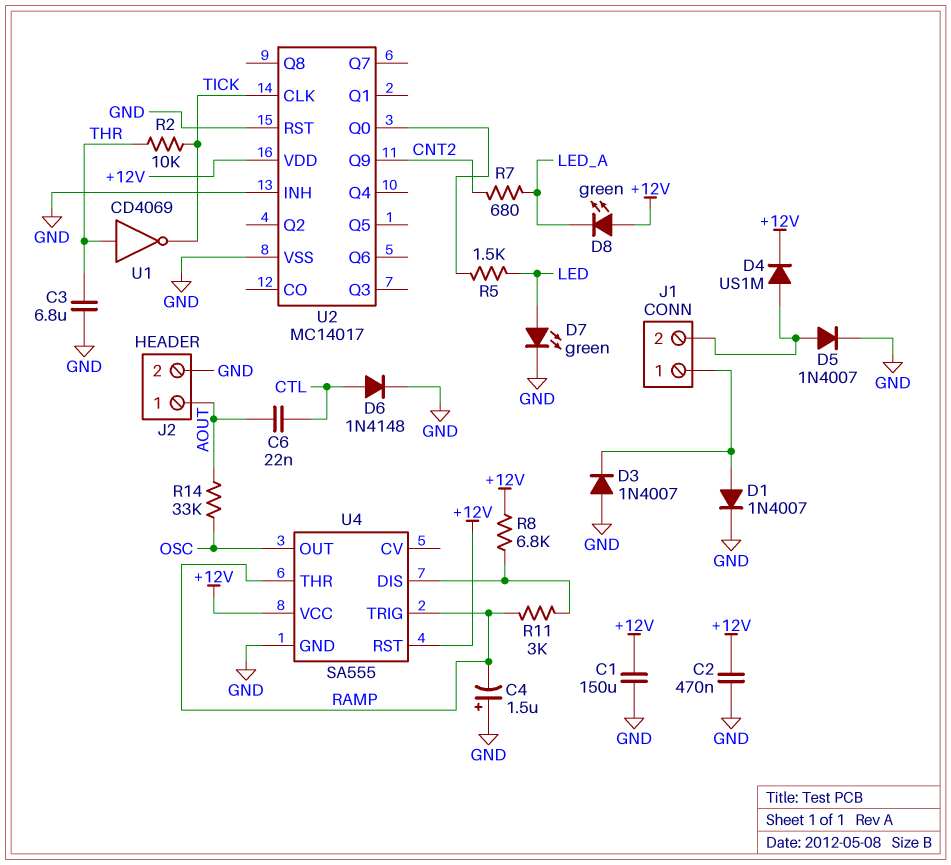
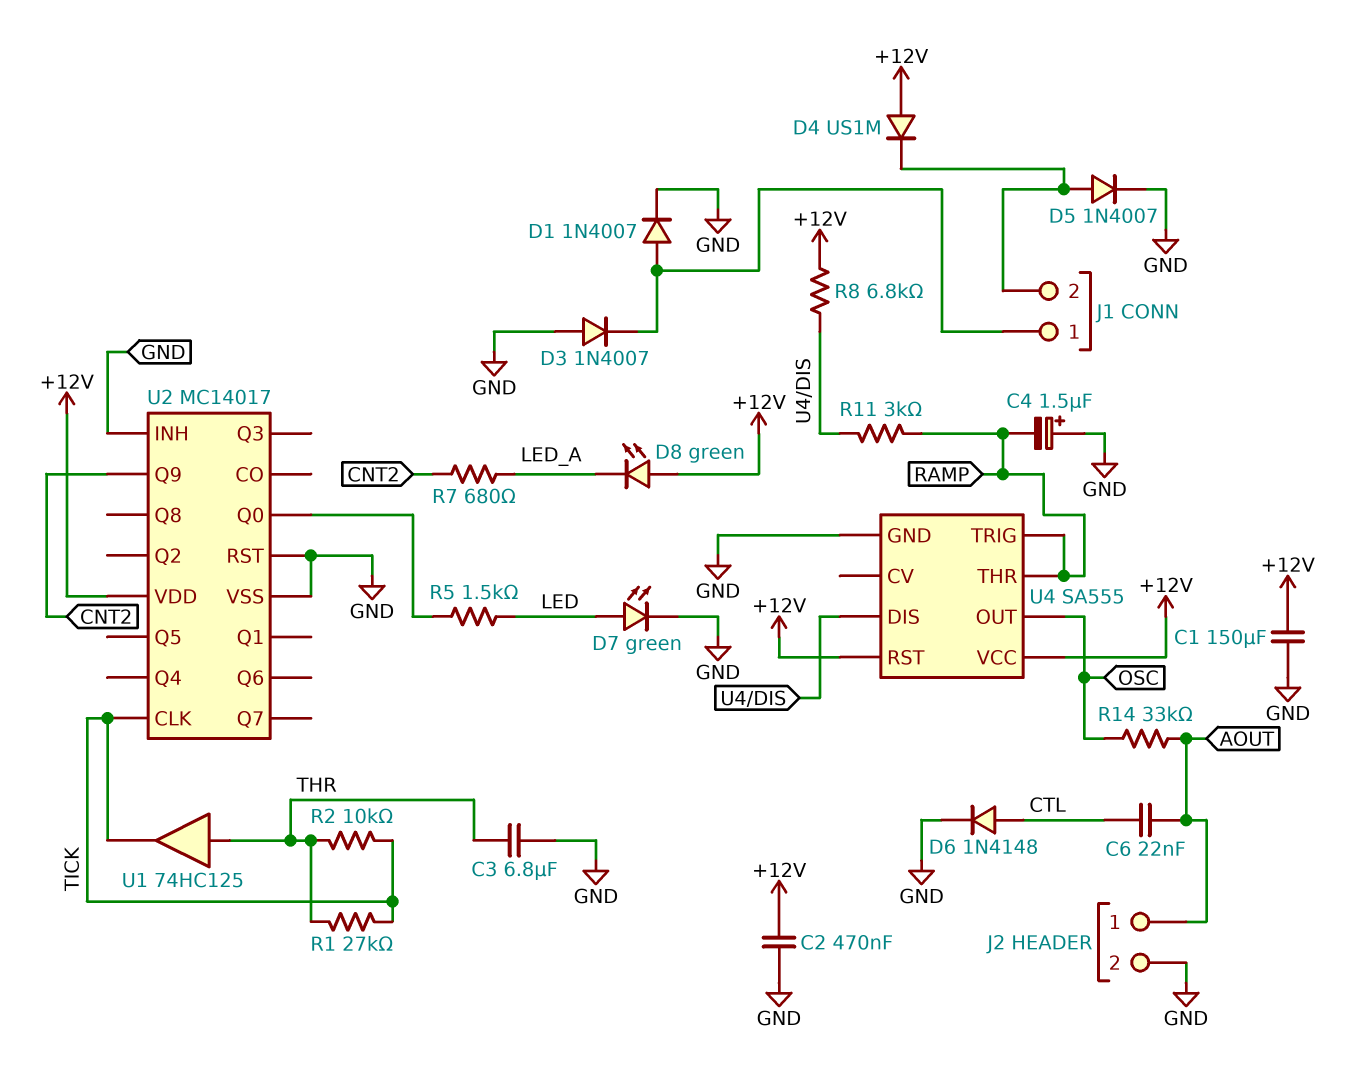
D4: diode US1M (A J1/2, K +12V) -> diode US1M (A +12V, K J1/2)
R1: none -> 27k (THR, TICK)
U1: NOT CD4069 (in THR, out TICK) -> buffer 74HC125 (in THR, out TICK)

